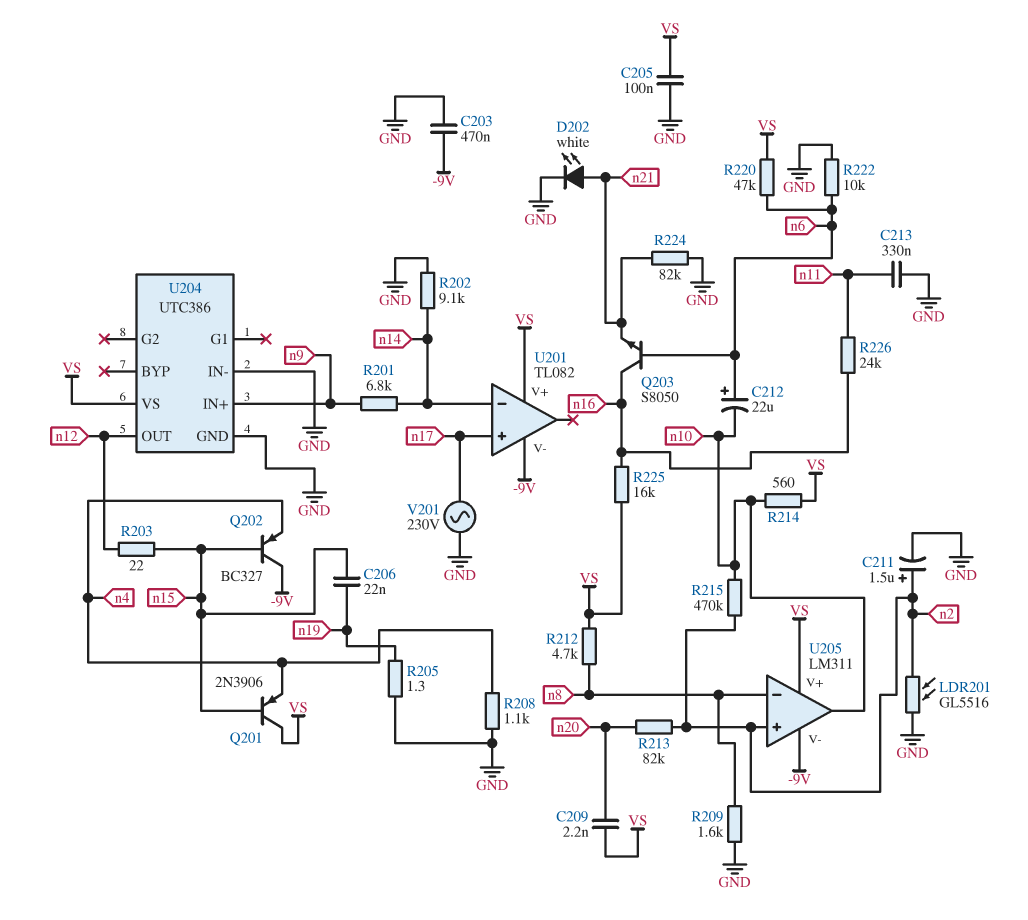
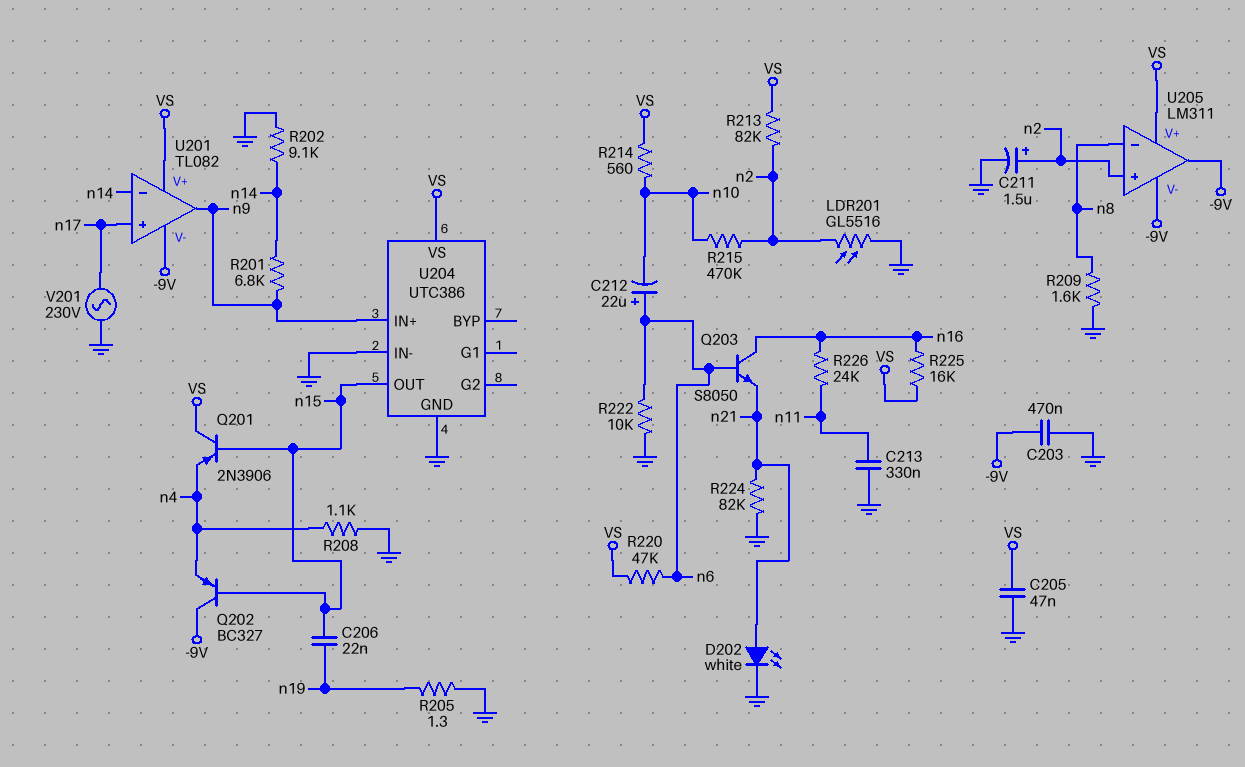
C205: 100nF (GND, VS) -> 47nF (GND, VS)
C209: 2.2nF (VS, n20) -> none
R203: 22 (n12, n15) -> none
R212: 4.7k (VS, n8) -> none
R213: 82k (n2, n20) -> 82k (VS, n2)
U201 pin out: none -> n9
U204 pin OUT: n12 -> n15
U205 pin out: n10 -> -9V

